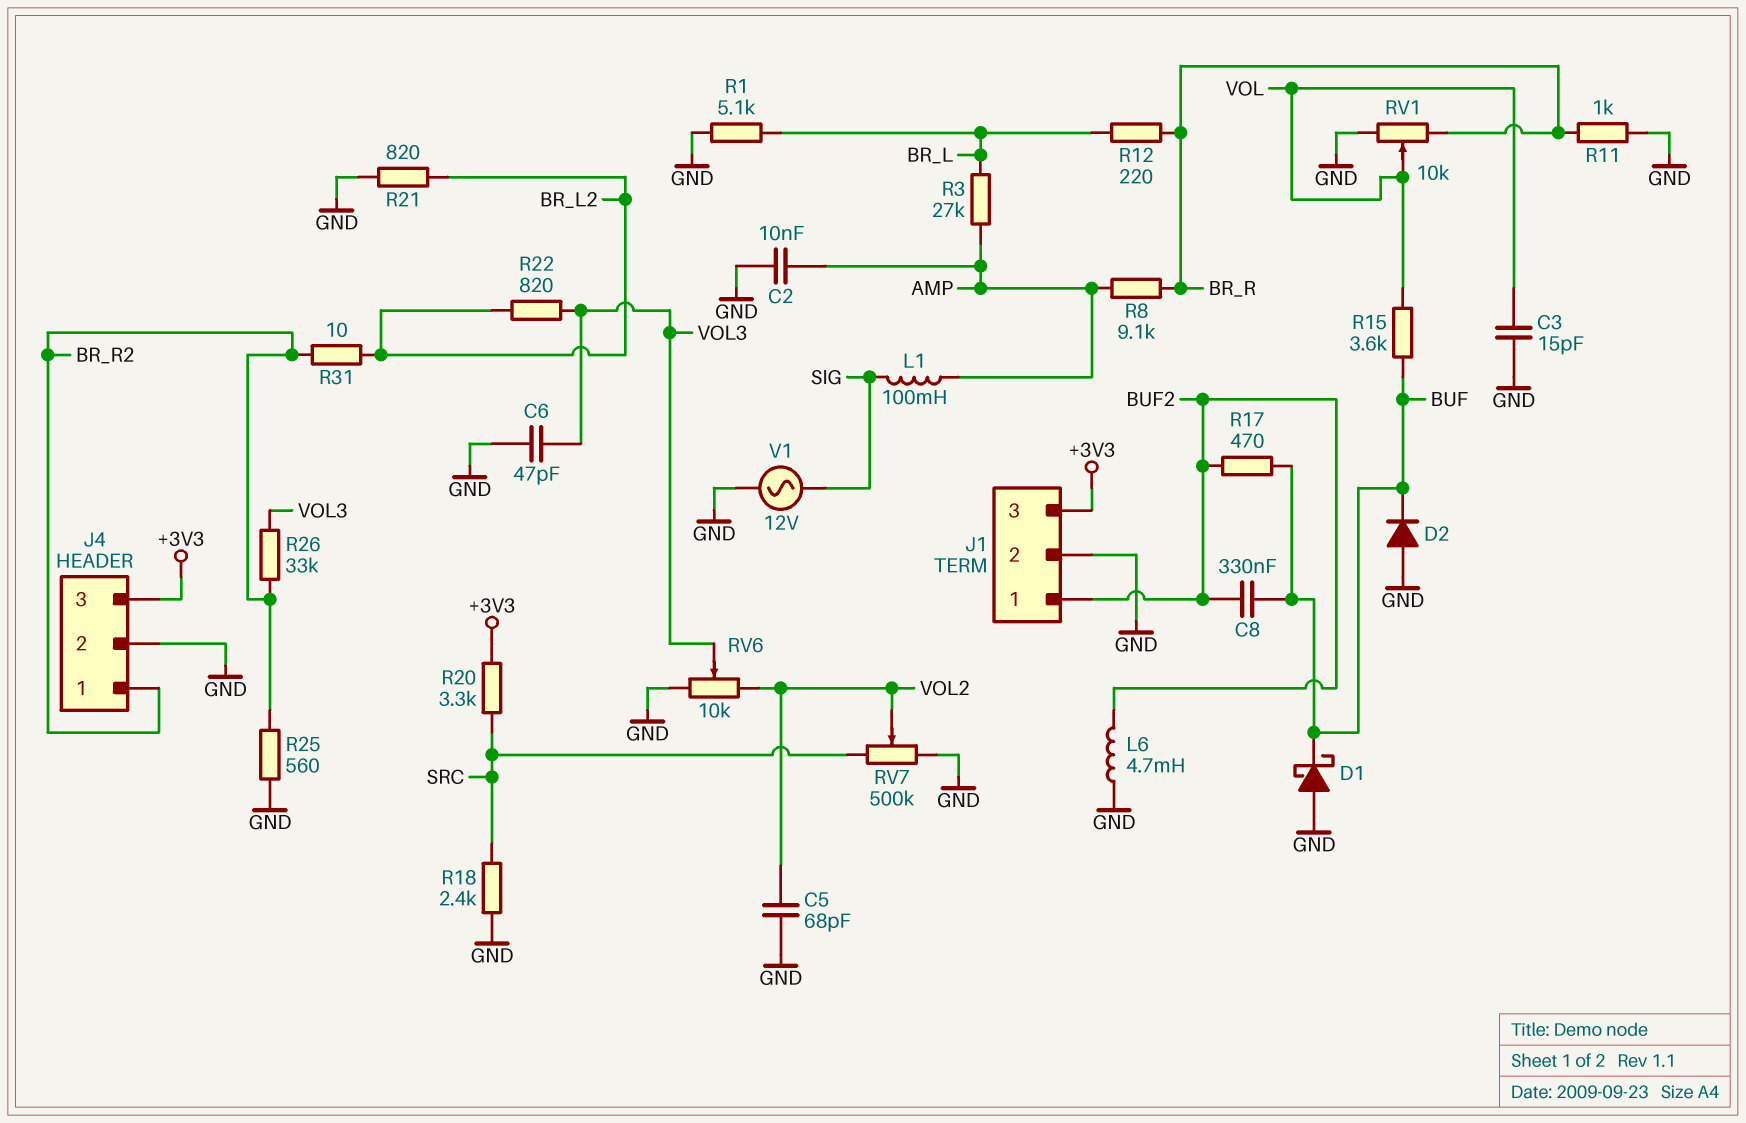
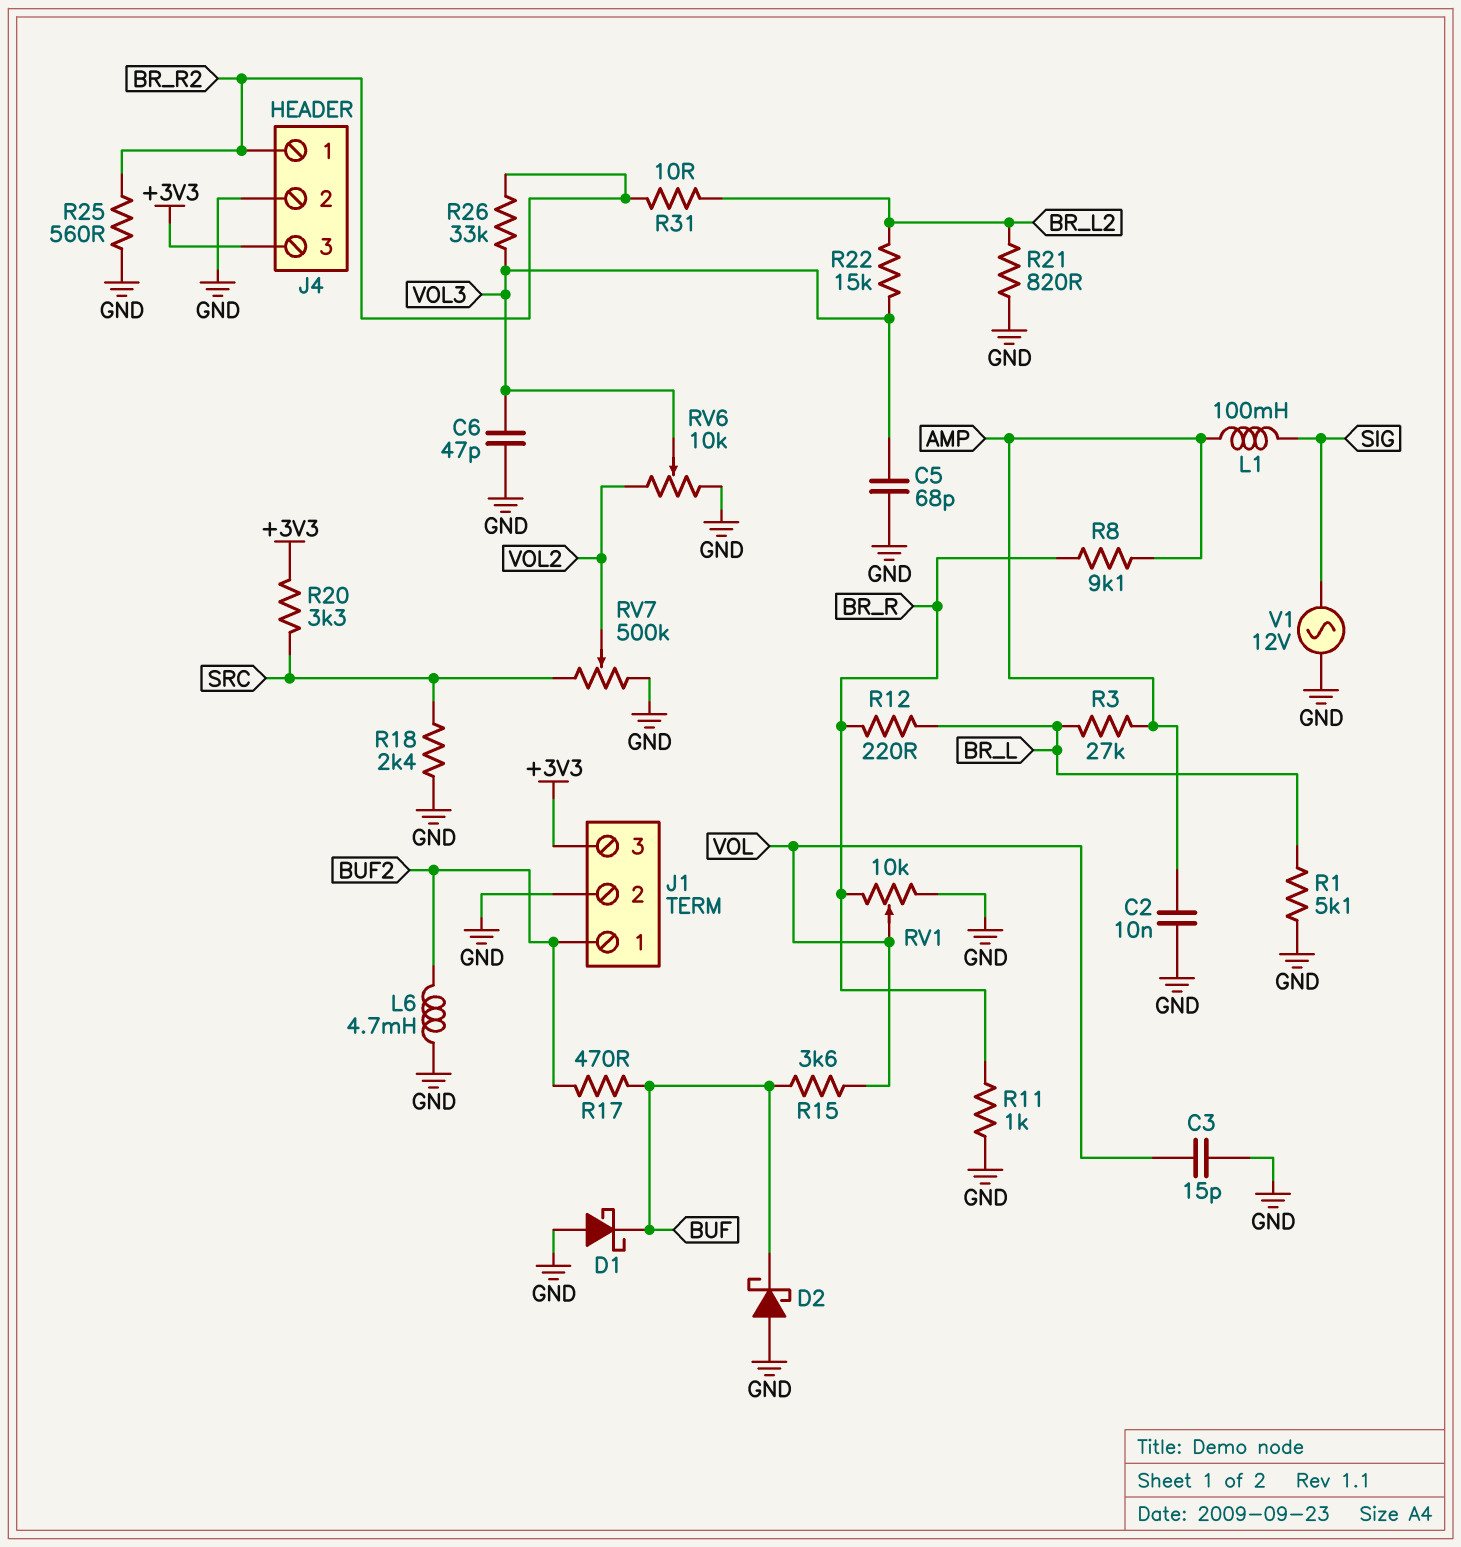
C5: 68pF (GND, VOL2) -> 68pF (GND, VOL3)
C8: 330nF (BUF, BUF2) -> none
D2: diode (A GND, K BUF) -> schottky (A GND, K BUF)
R22: 820 (BR_L2, VOL3) -> 15k (BR_L2, VOL3)

